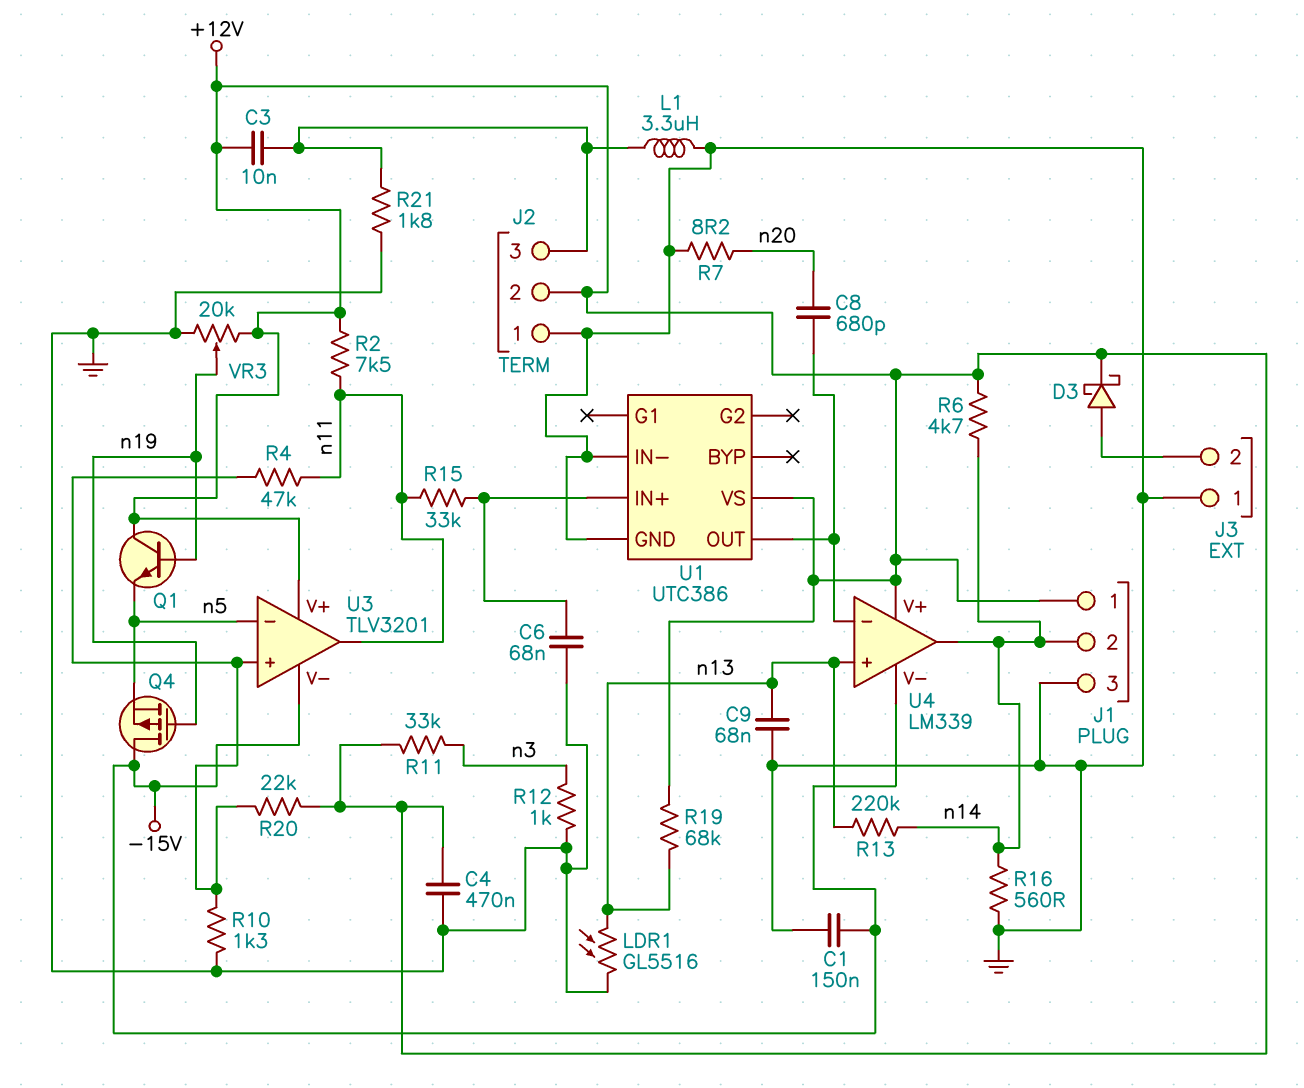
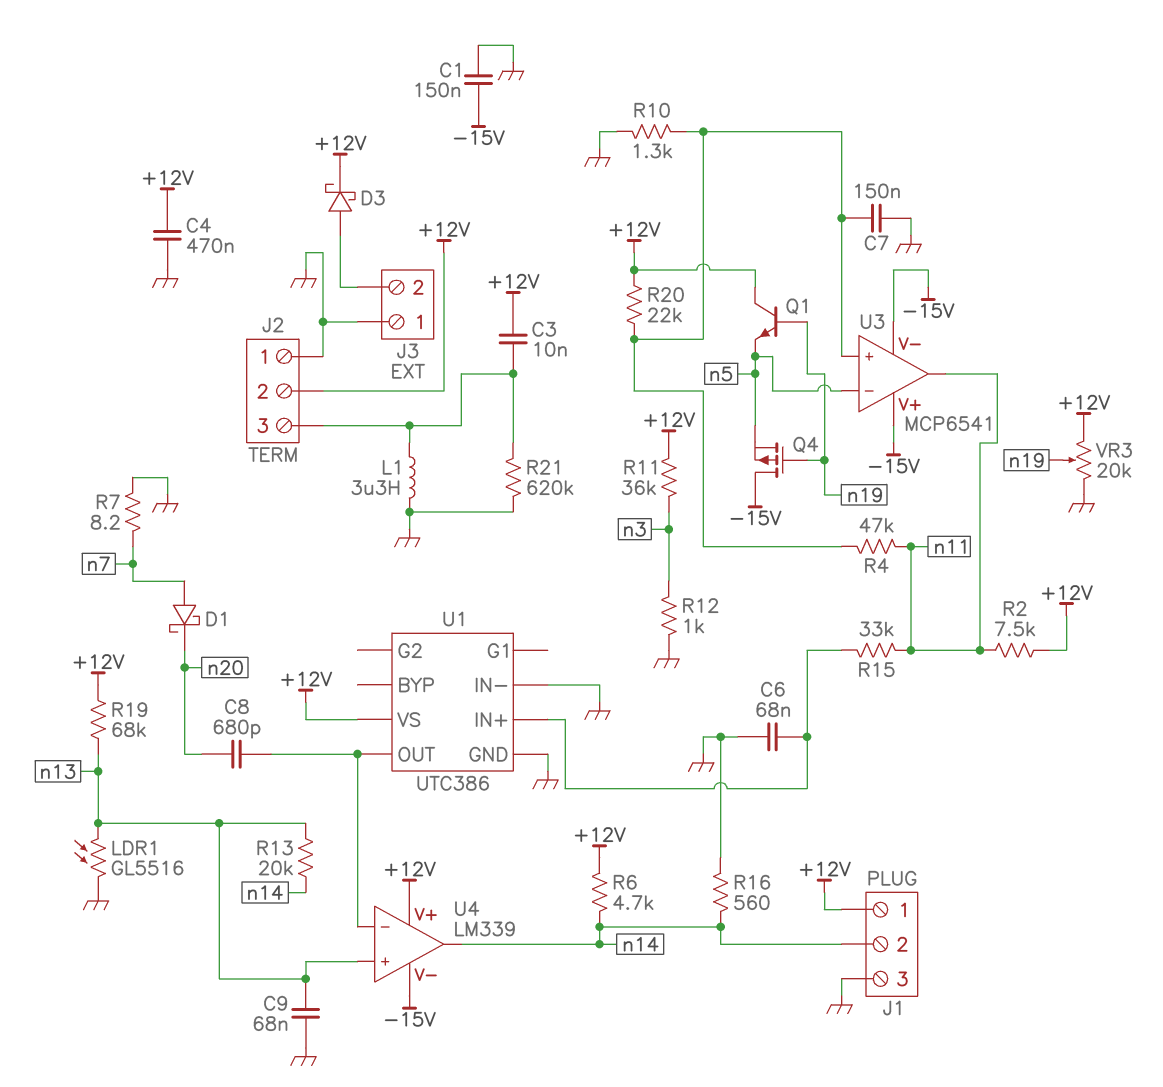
C7: none -> 150nF (GND, U3/in+)
D1: none -> schottky (A n7, K n20)
R7: 8.2 (GND, n20) -> 8.2 (GND, n7)
R11: 33k (+12V, n3) -> 36k (+12V, n3)
R13: 220k (n13, n14) -> 20k (n13, n14)
R21: 1.8k (GND, J2/3) -> 620k (GND, J2/3)
U3: TLV3201 -> MCP6541
U3 pin V+: +12V -> -15V

